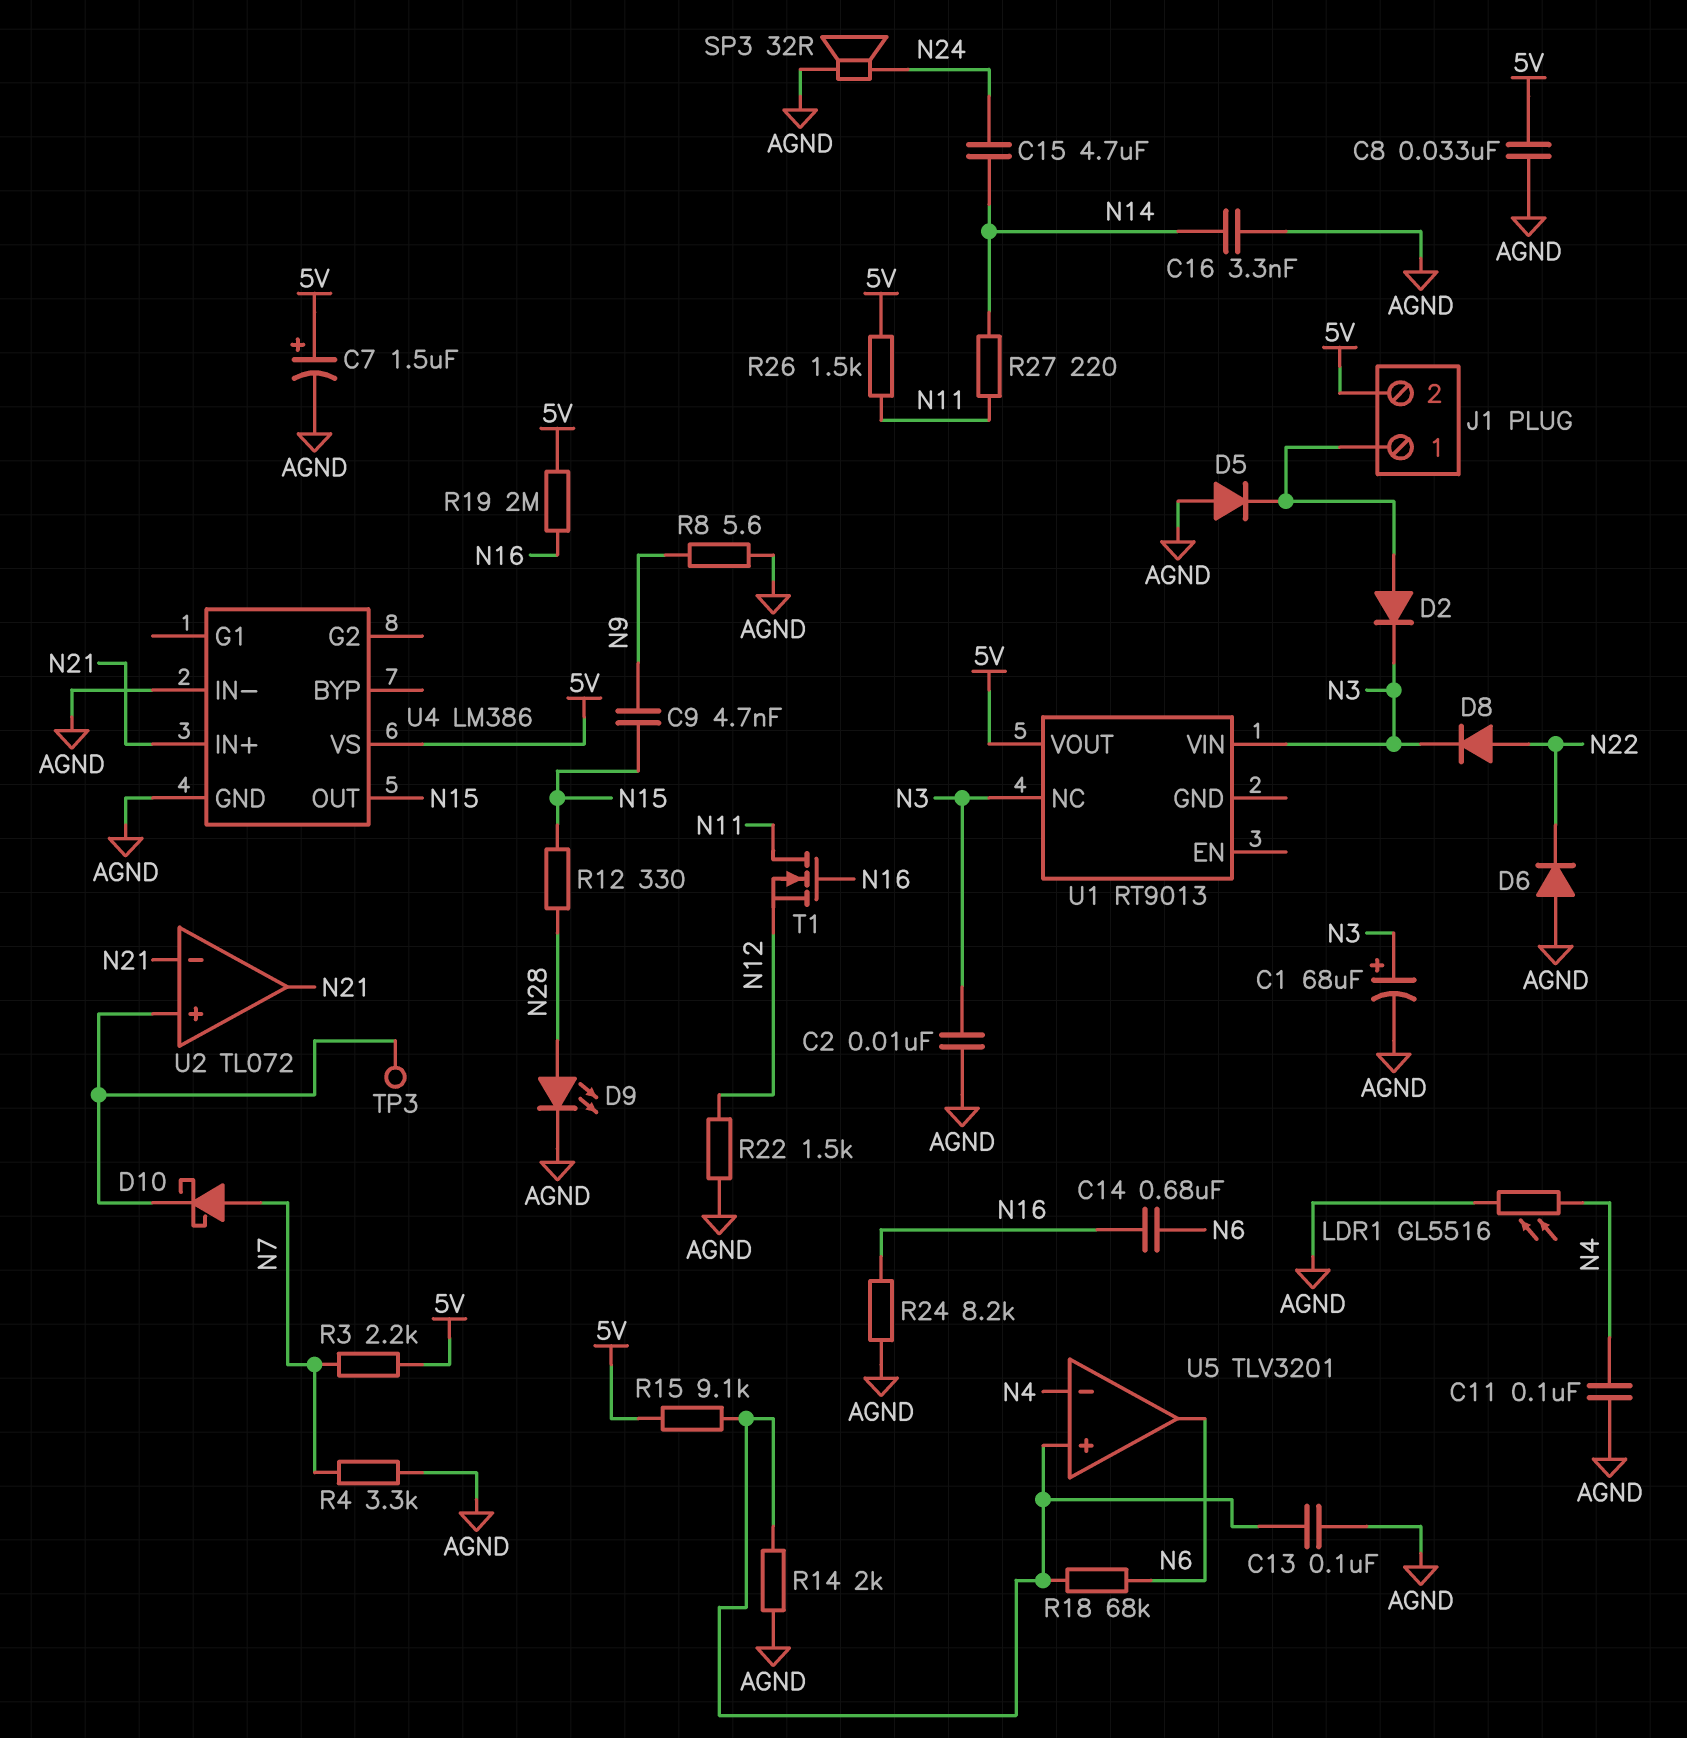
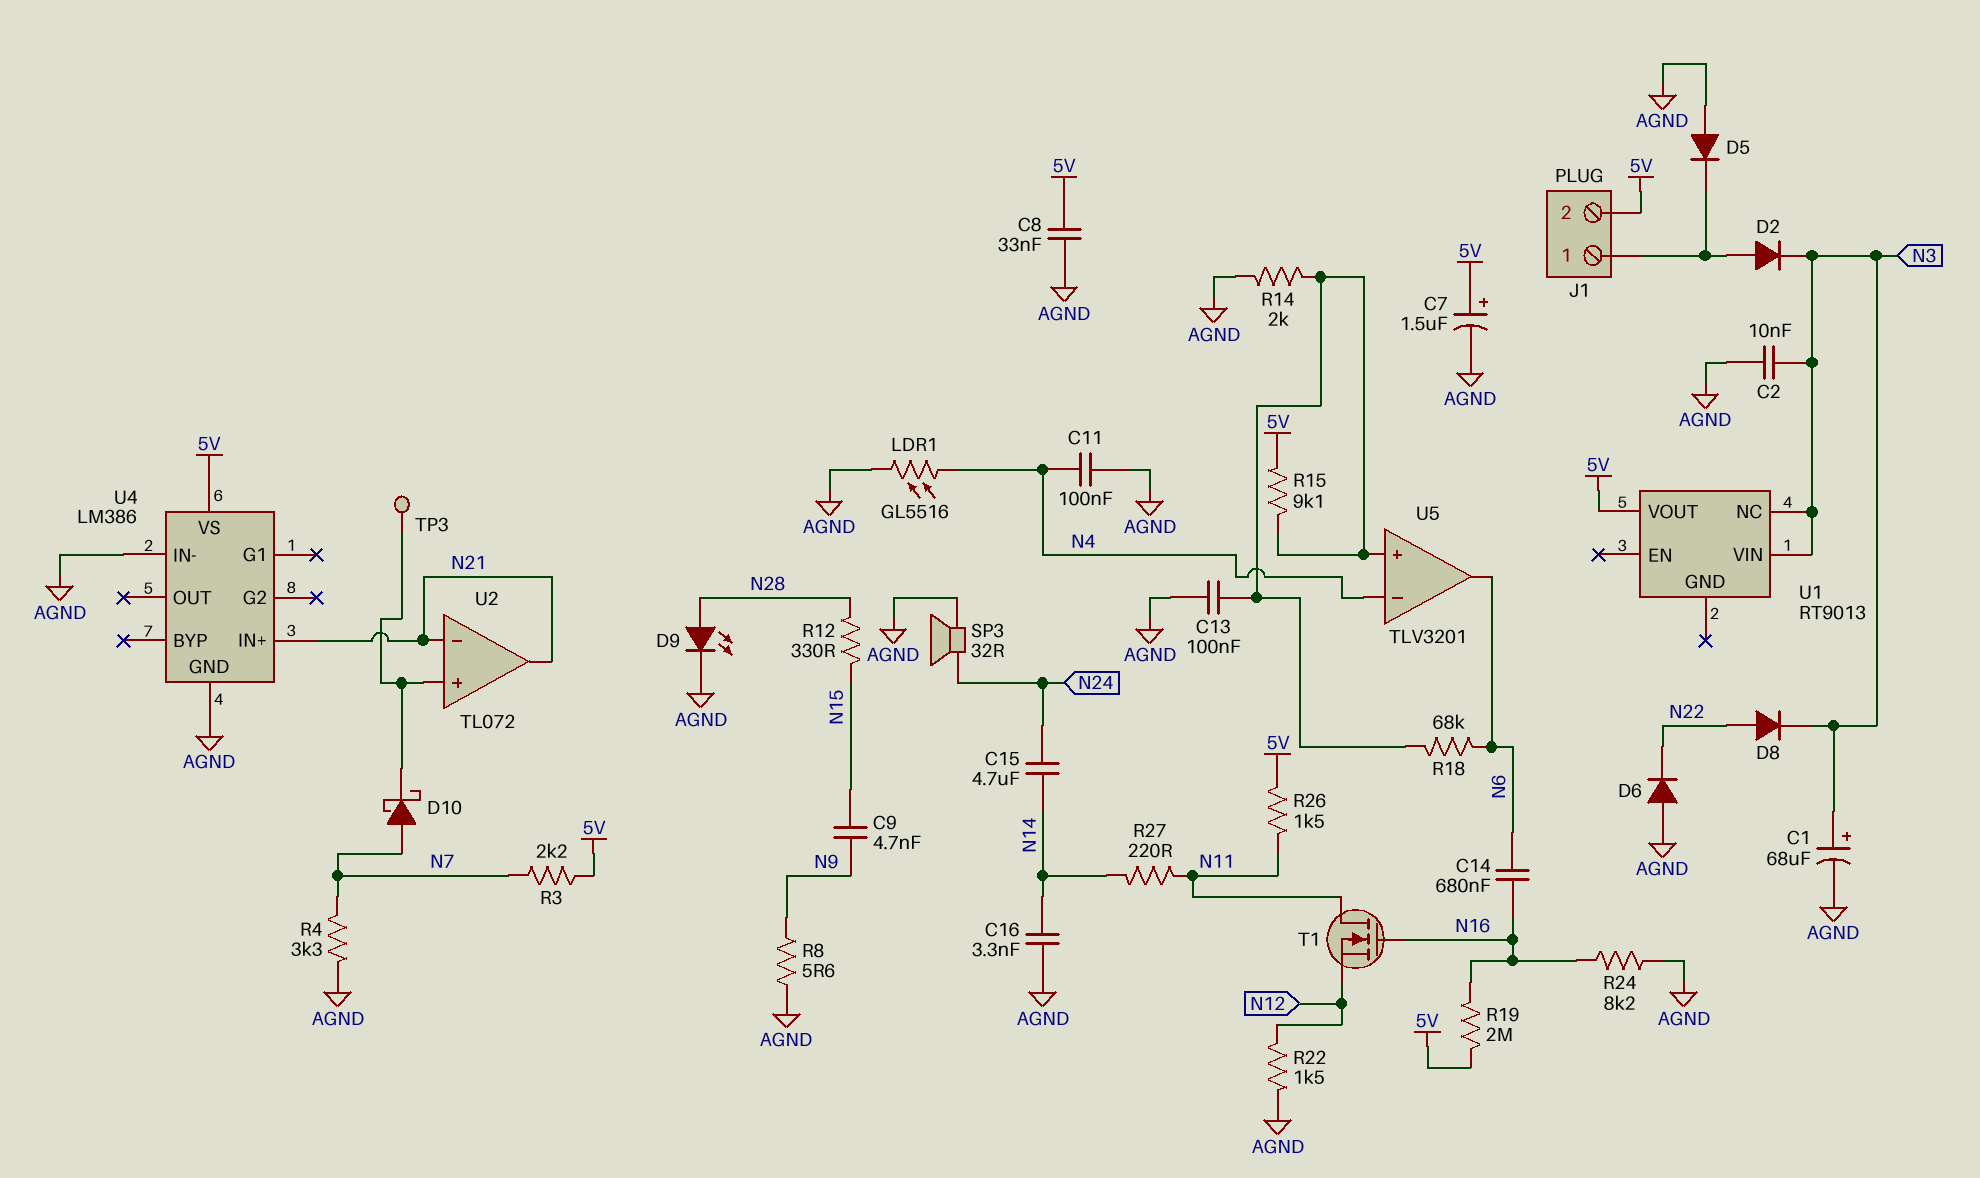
U4 pin OUT: N15 -> none

